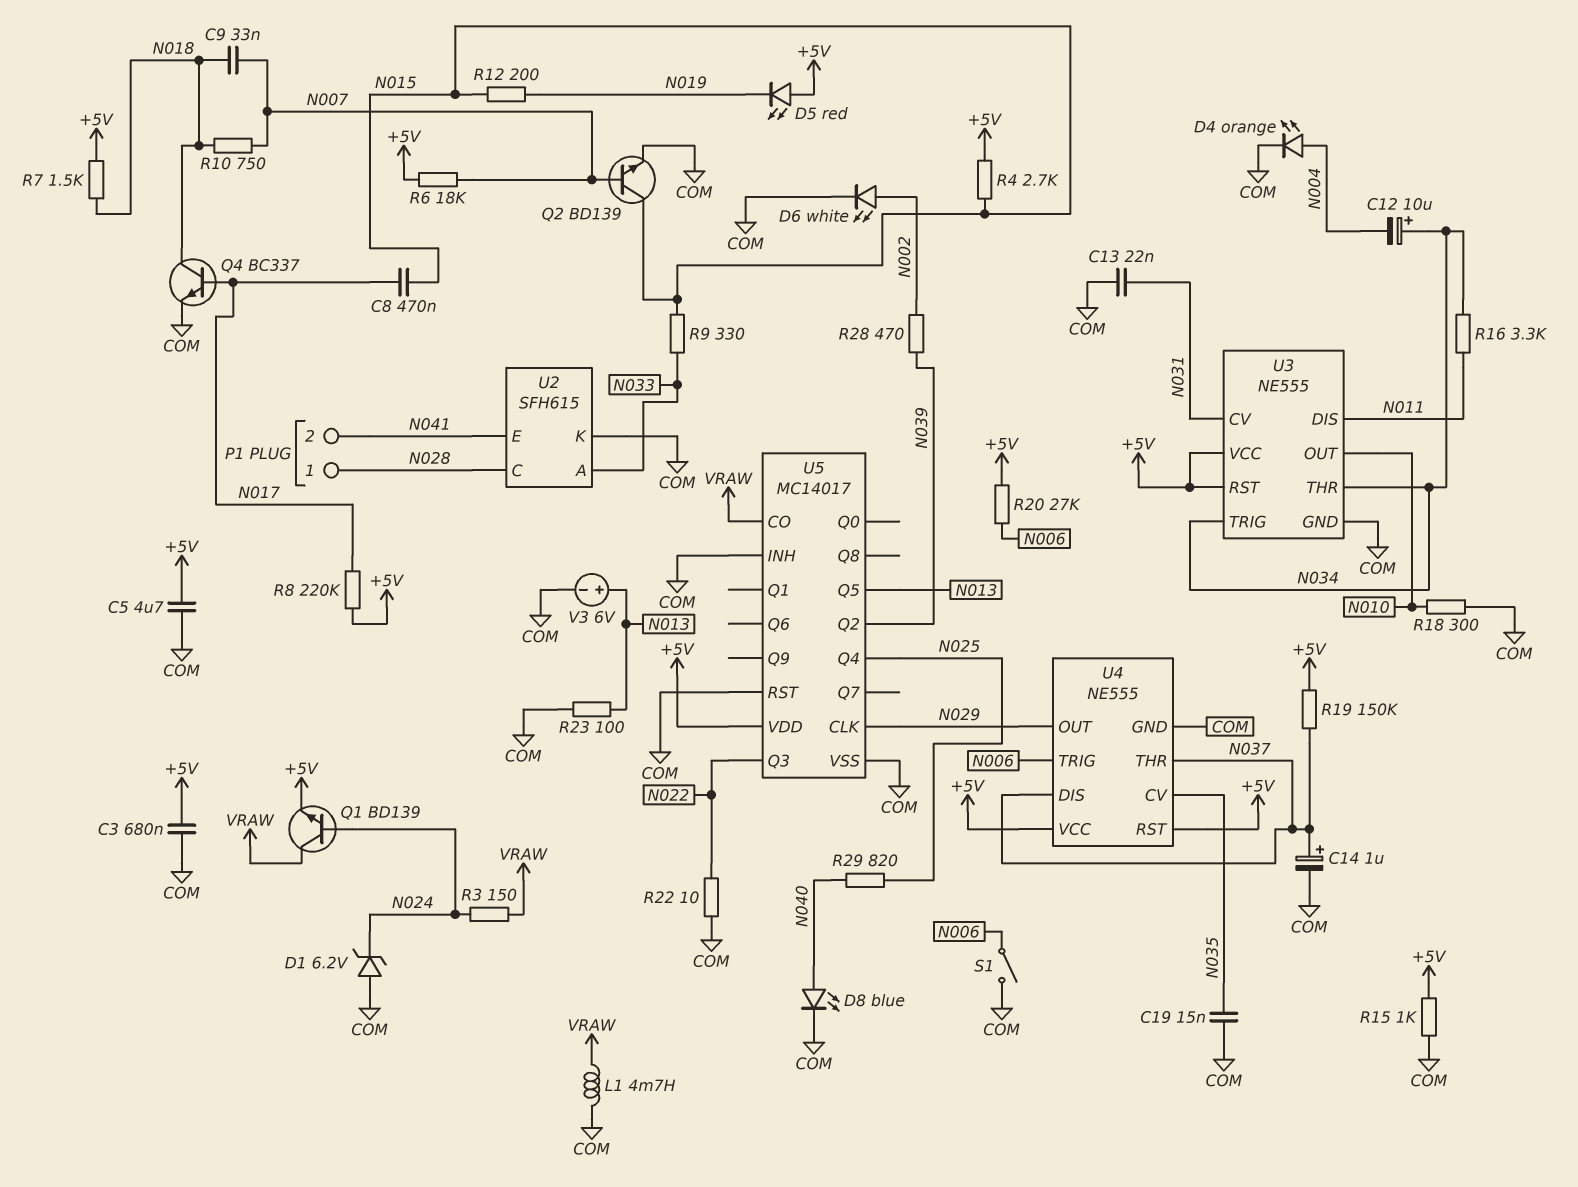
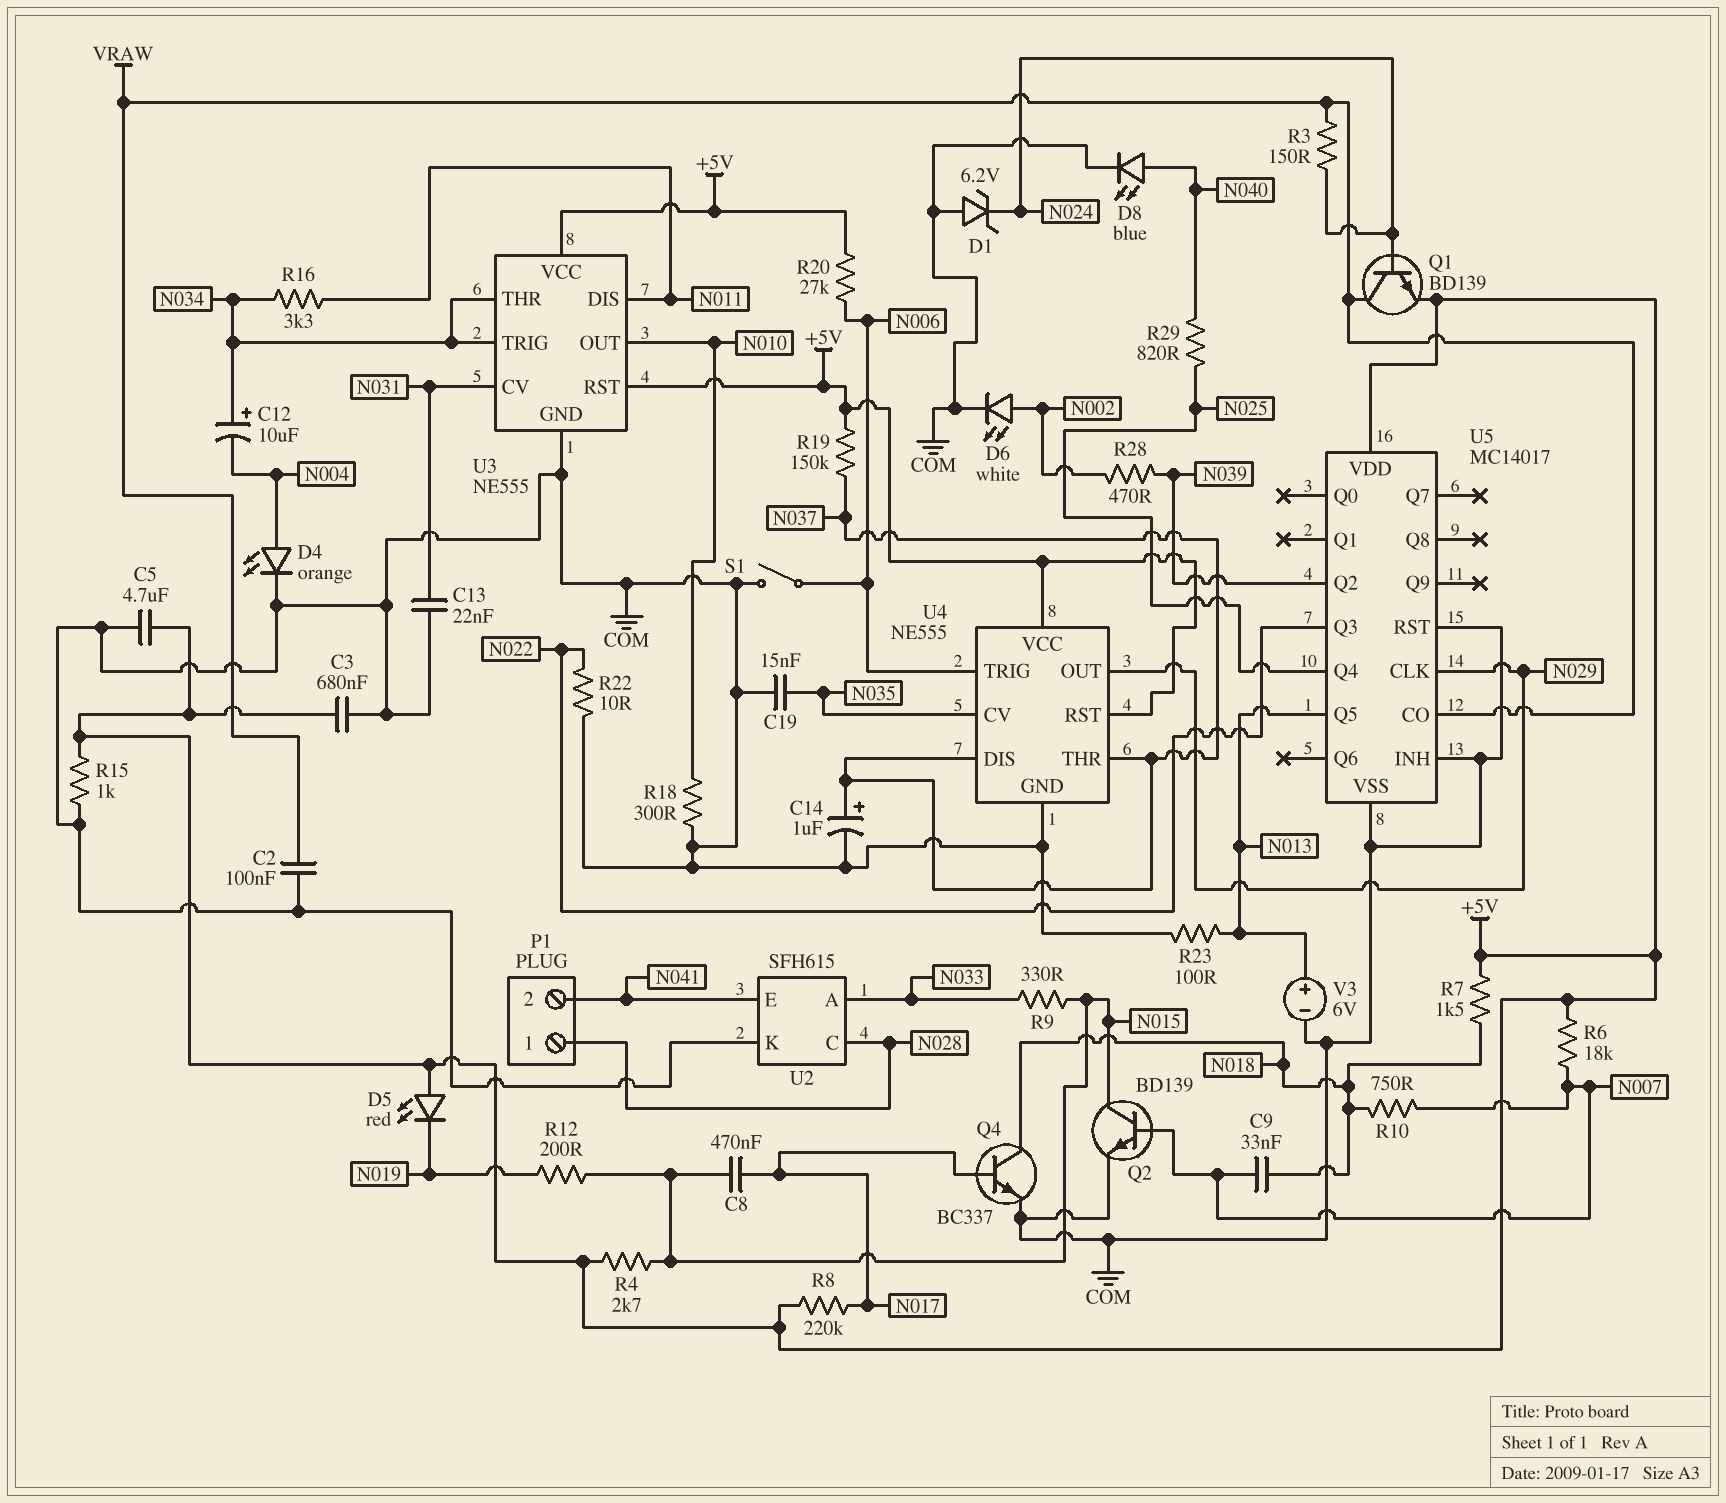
C2: none -> 100nF (COM, VRAW)
L1: 4.7mH (COM, VRAW) -> none

